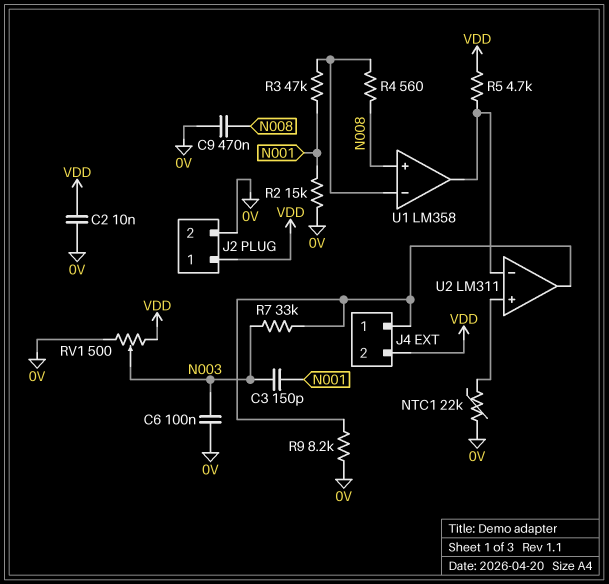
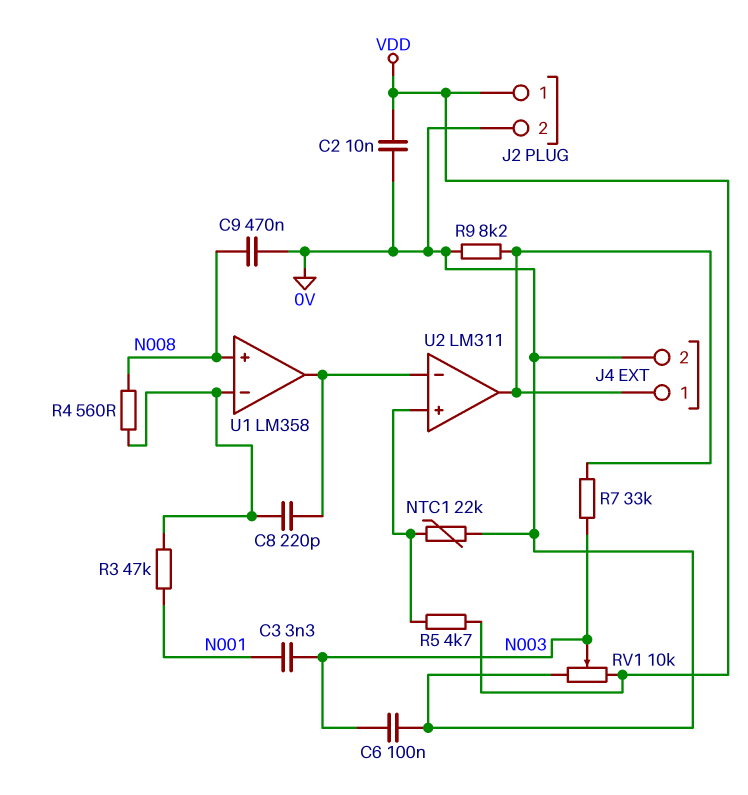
C3: 150pF (N001, N003) -> 3.3nF (N001, N003)
C8: none -> 220pF (U1/in-, U1/out)
J4 pin 2: VDD -> 0V
R2: 15k (0V, N001) -> none
R5: 4.7k (U1/out, VDD) -> 4.7k (U2/in+, VDD)
RV1: 500 (0V, VDD, wiper N003) -> 10k (0V, VDD, wiper N003)

